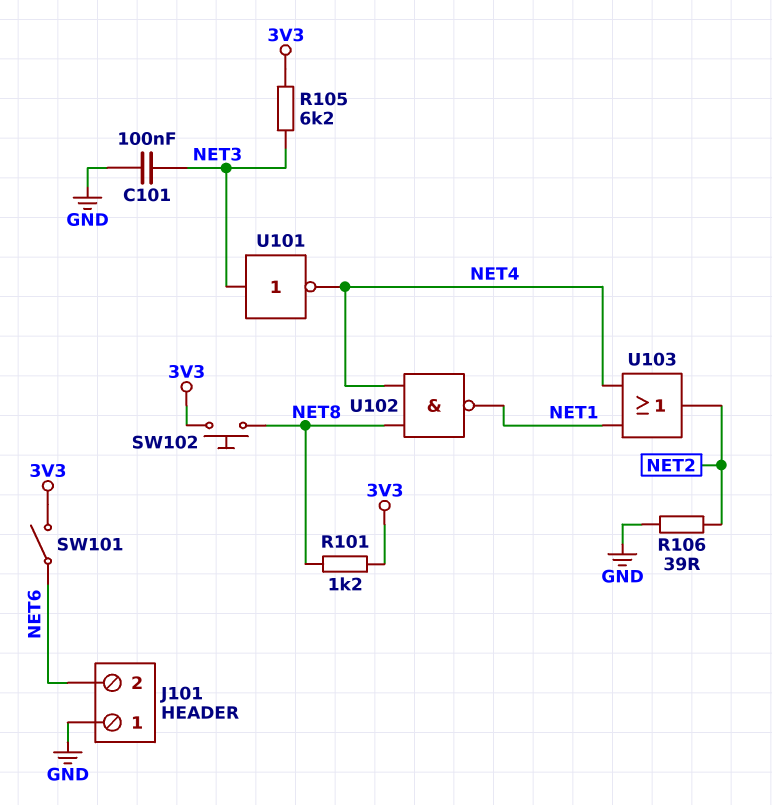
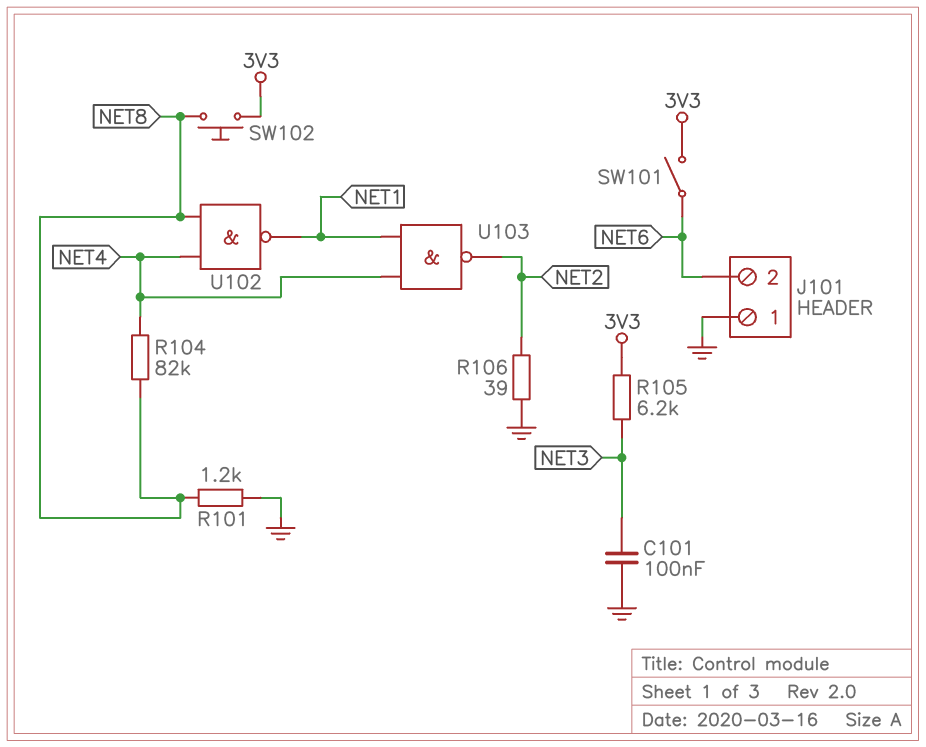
R101: 1.2k (3V3, NET8) -> 1.2k (GND, NET8)
R104: none -> 82k (NET4, NET8)
U101: NOT (in NET3, out NET4) -> none
U103: OR (in NET1, in NET4, out NET2) -> NAND (in NET1, in NET4, out NET2)

